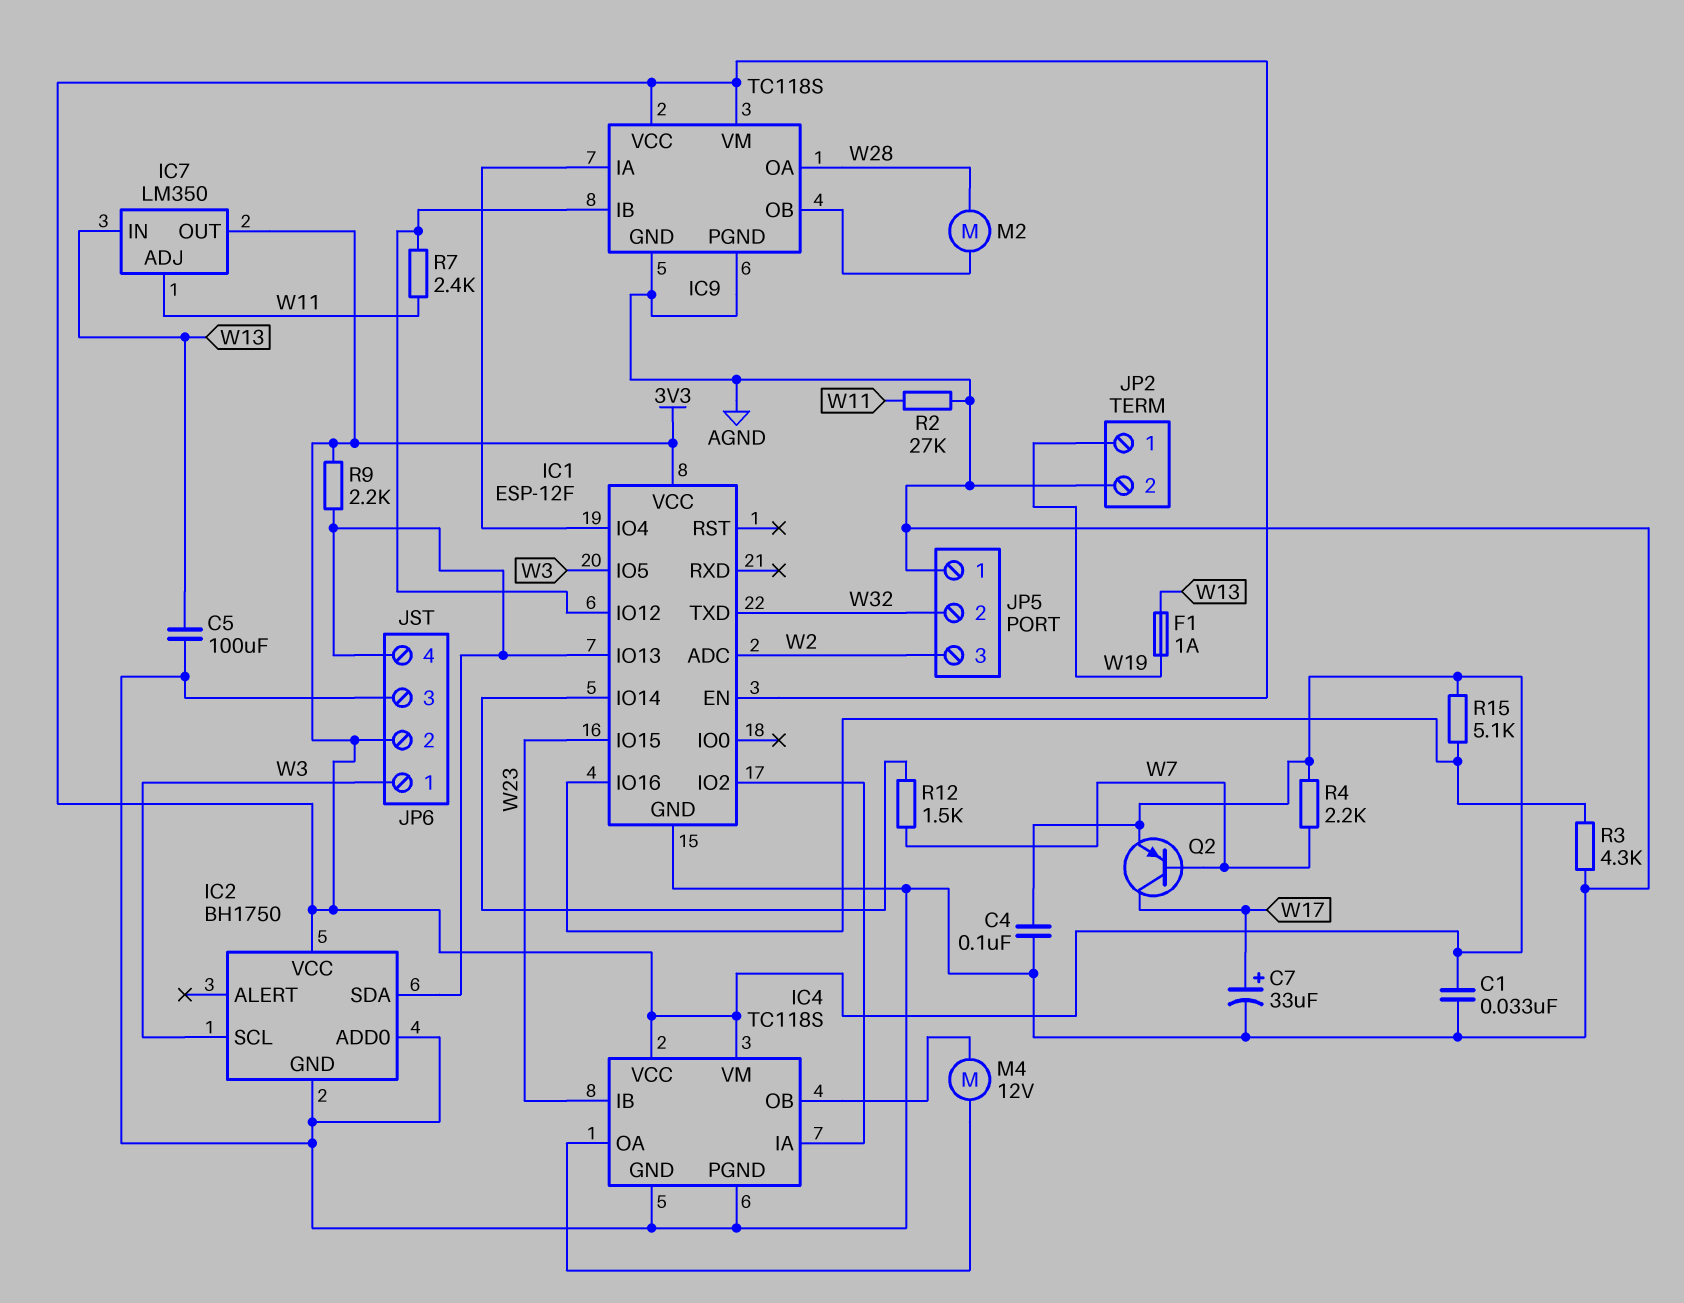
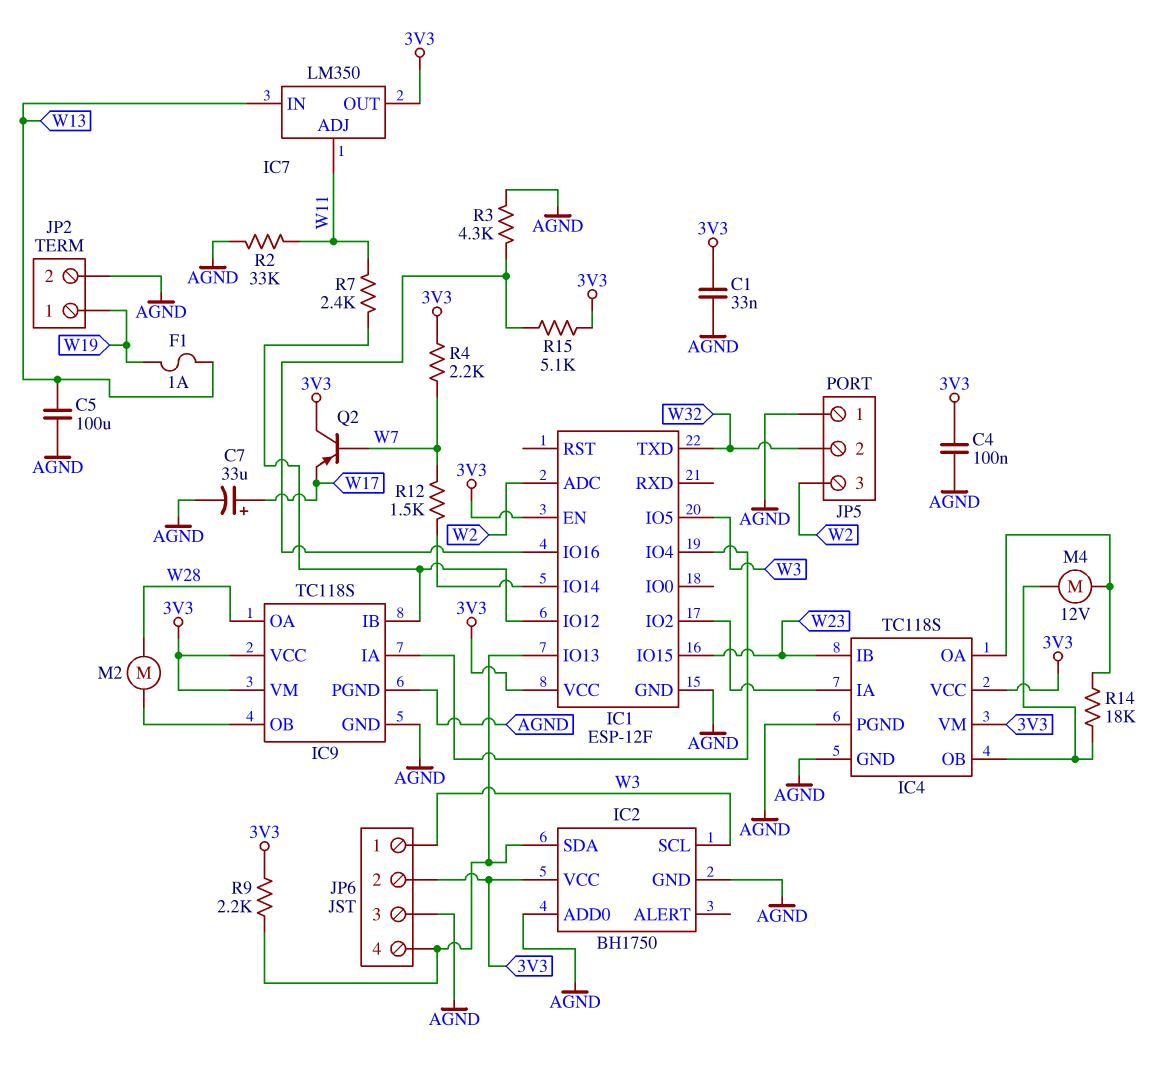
Q2: PNP (B W7, C W17, E 3V3) -> PNP (B W7, C 3V3, E W17)
R2: 27k (AGND, W11) -> 33k (AGND, W11)
R14: none -> 18k (IC4/OA, IC4/OB)

